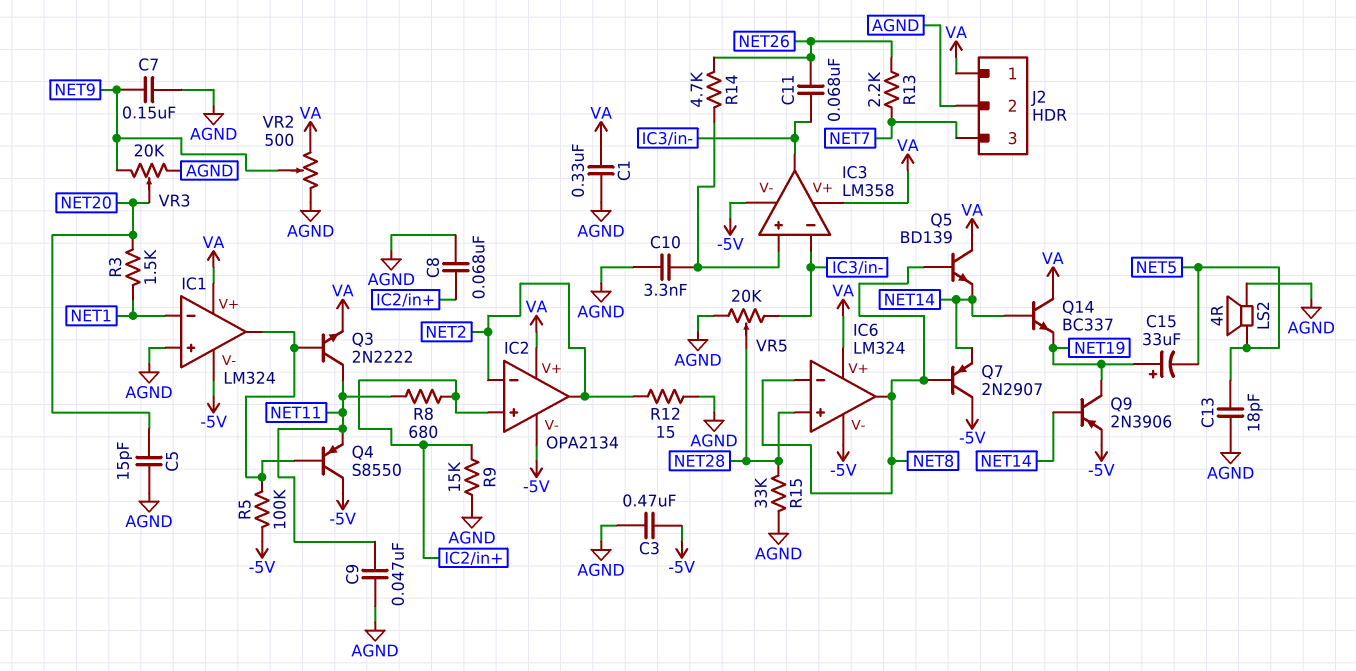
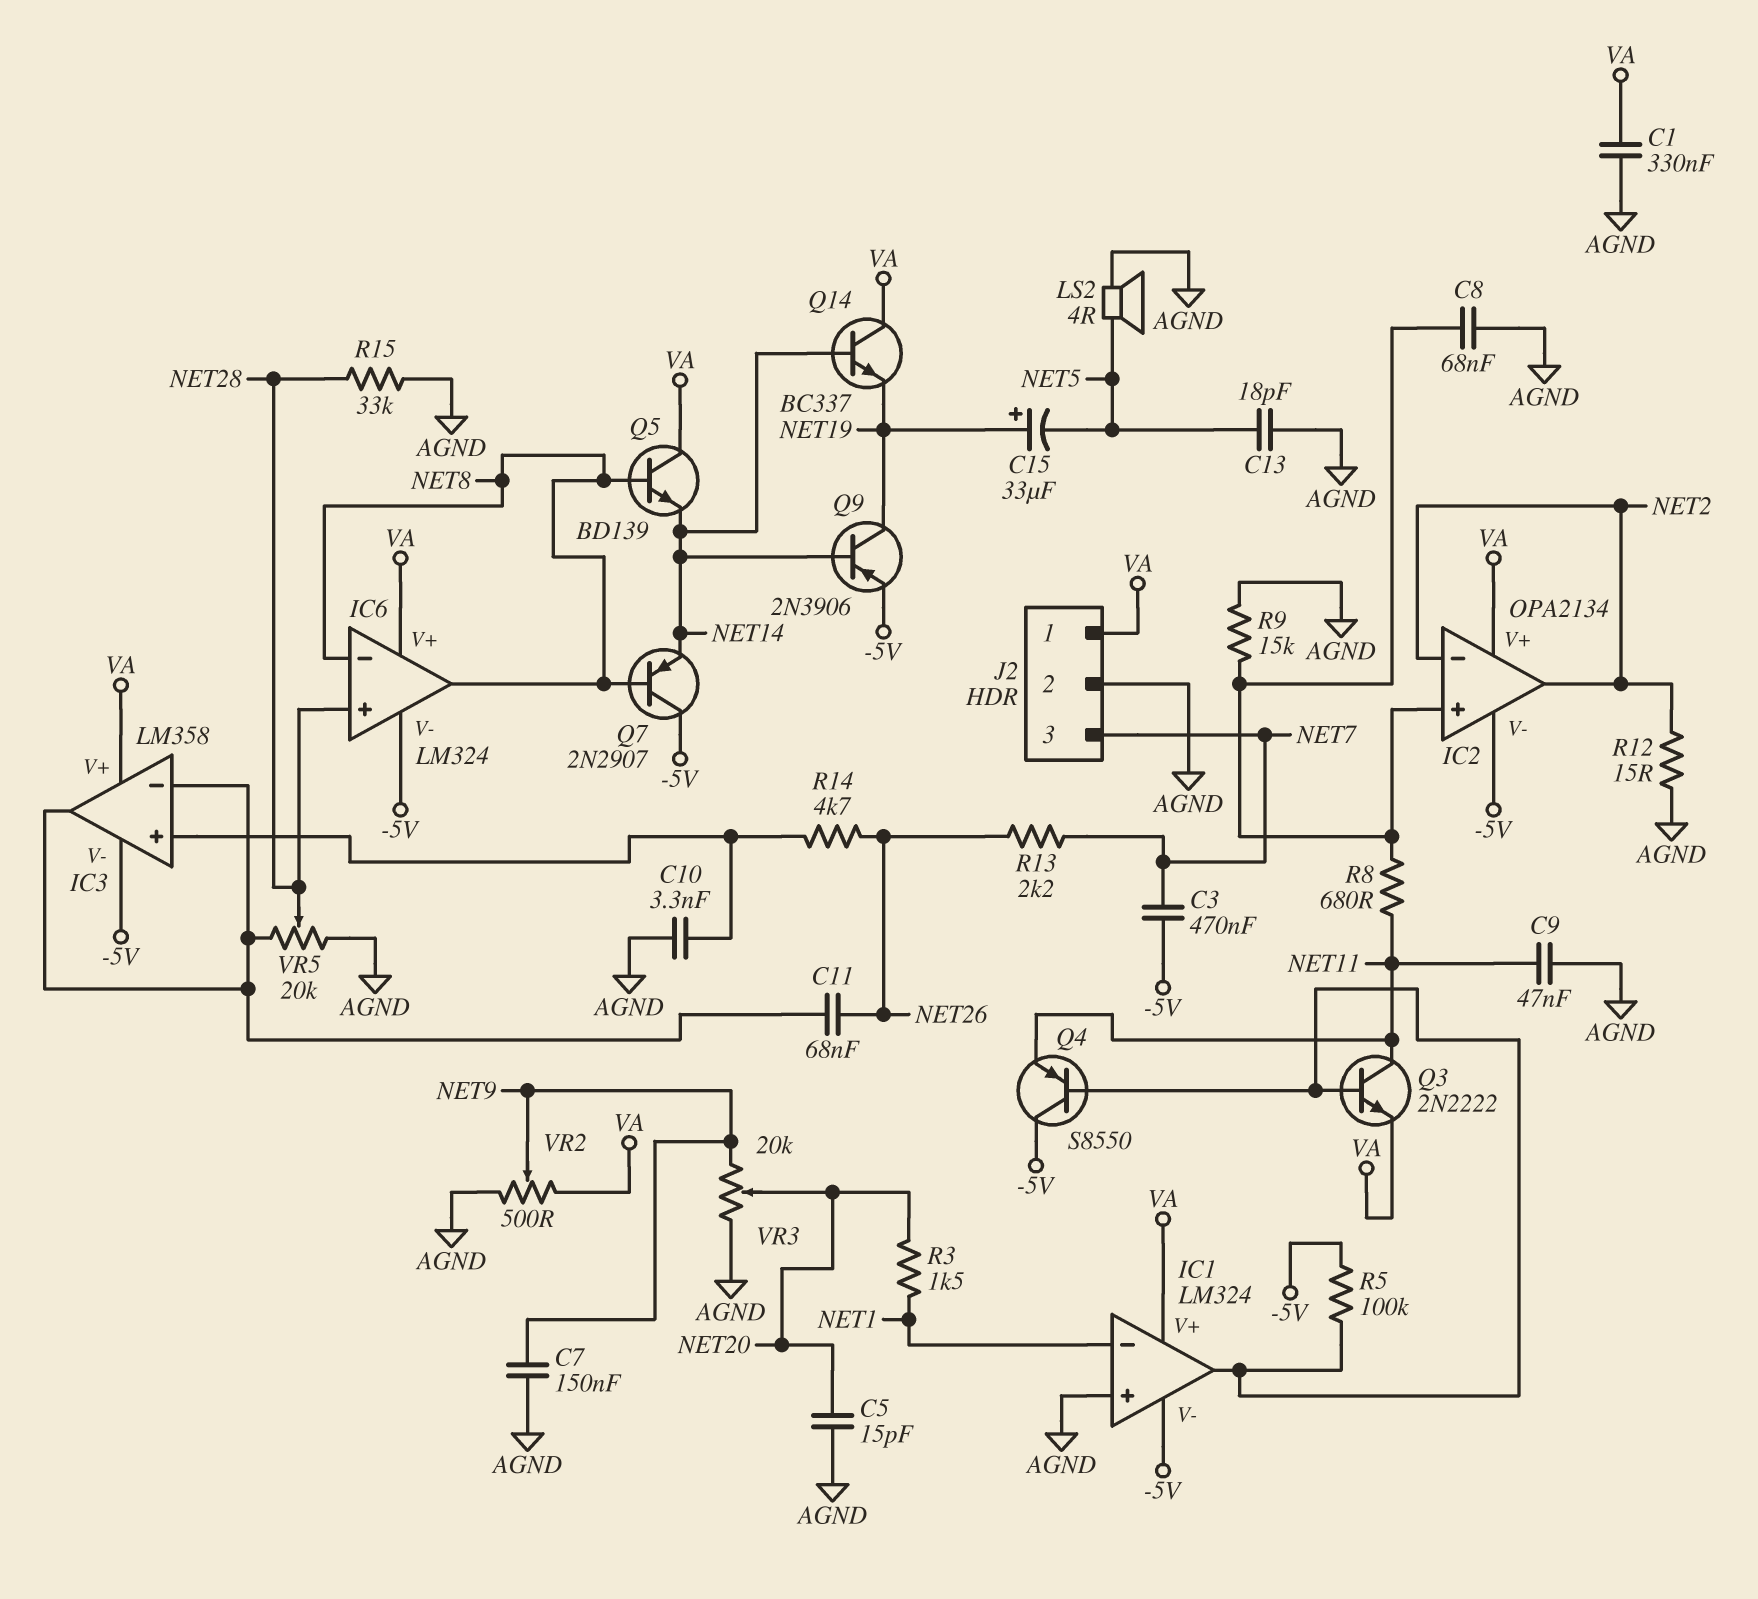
C3: 470nF (-5V, AGND) -> 470nF (-5V, NET7)

